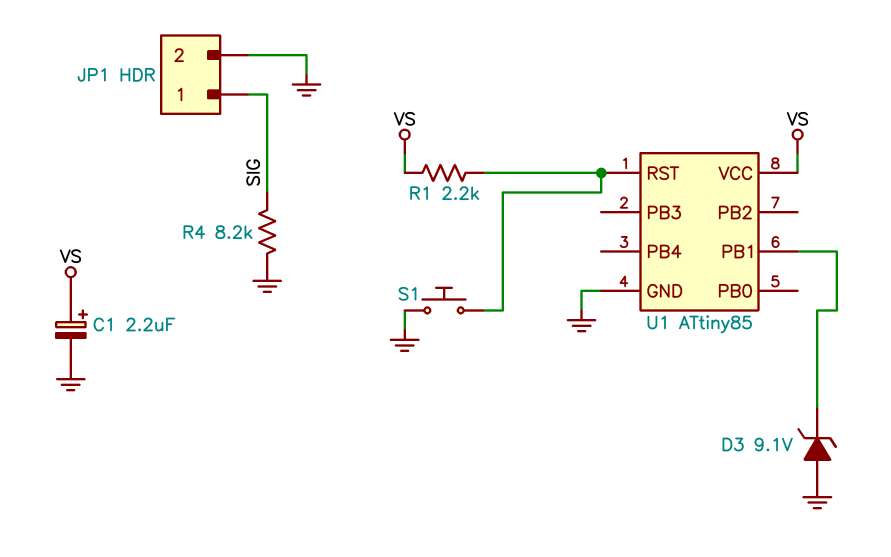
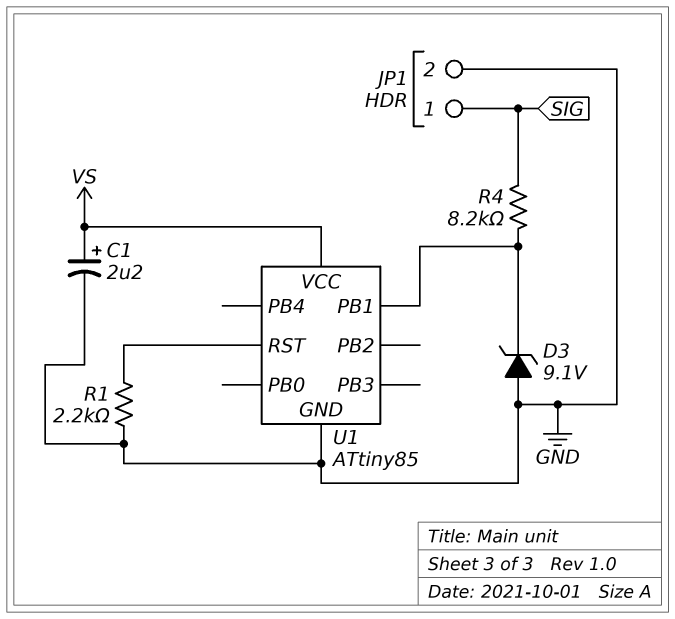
R1: 2.2k (U1/RST, VS) -> 2.2k (GND, U1/RST)
R4: 8.2k (GND, SIG) -> 8.2k (SIG, U1/PB1)
S1: button (GND, U1/RST) -> none

